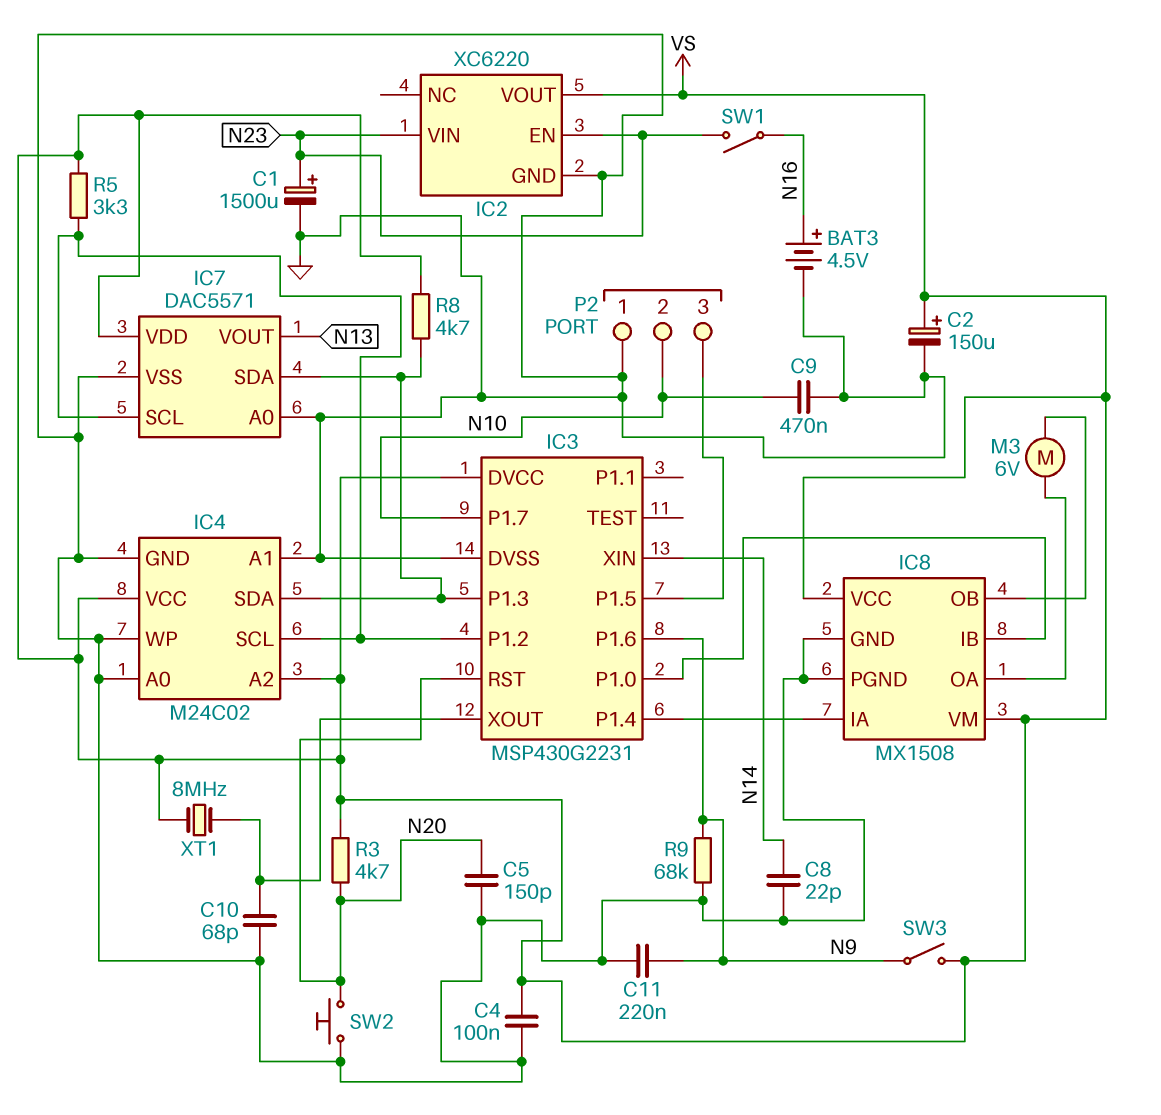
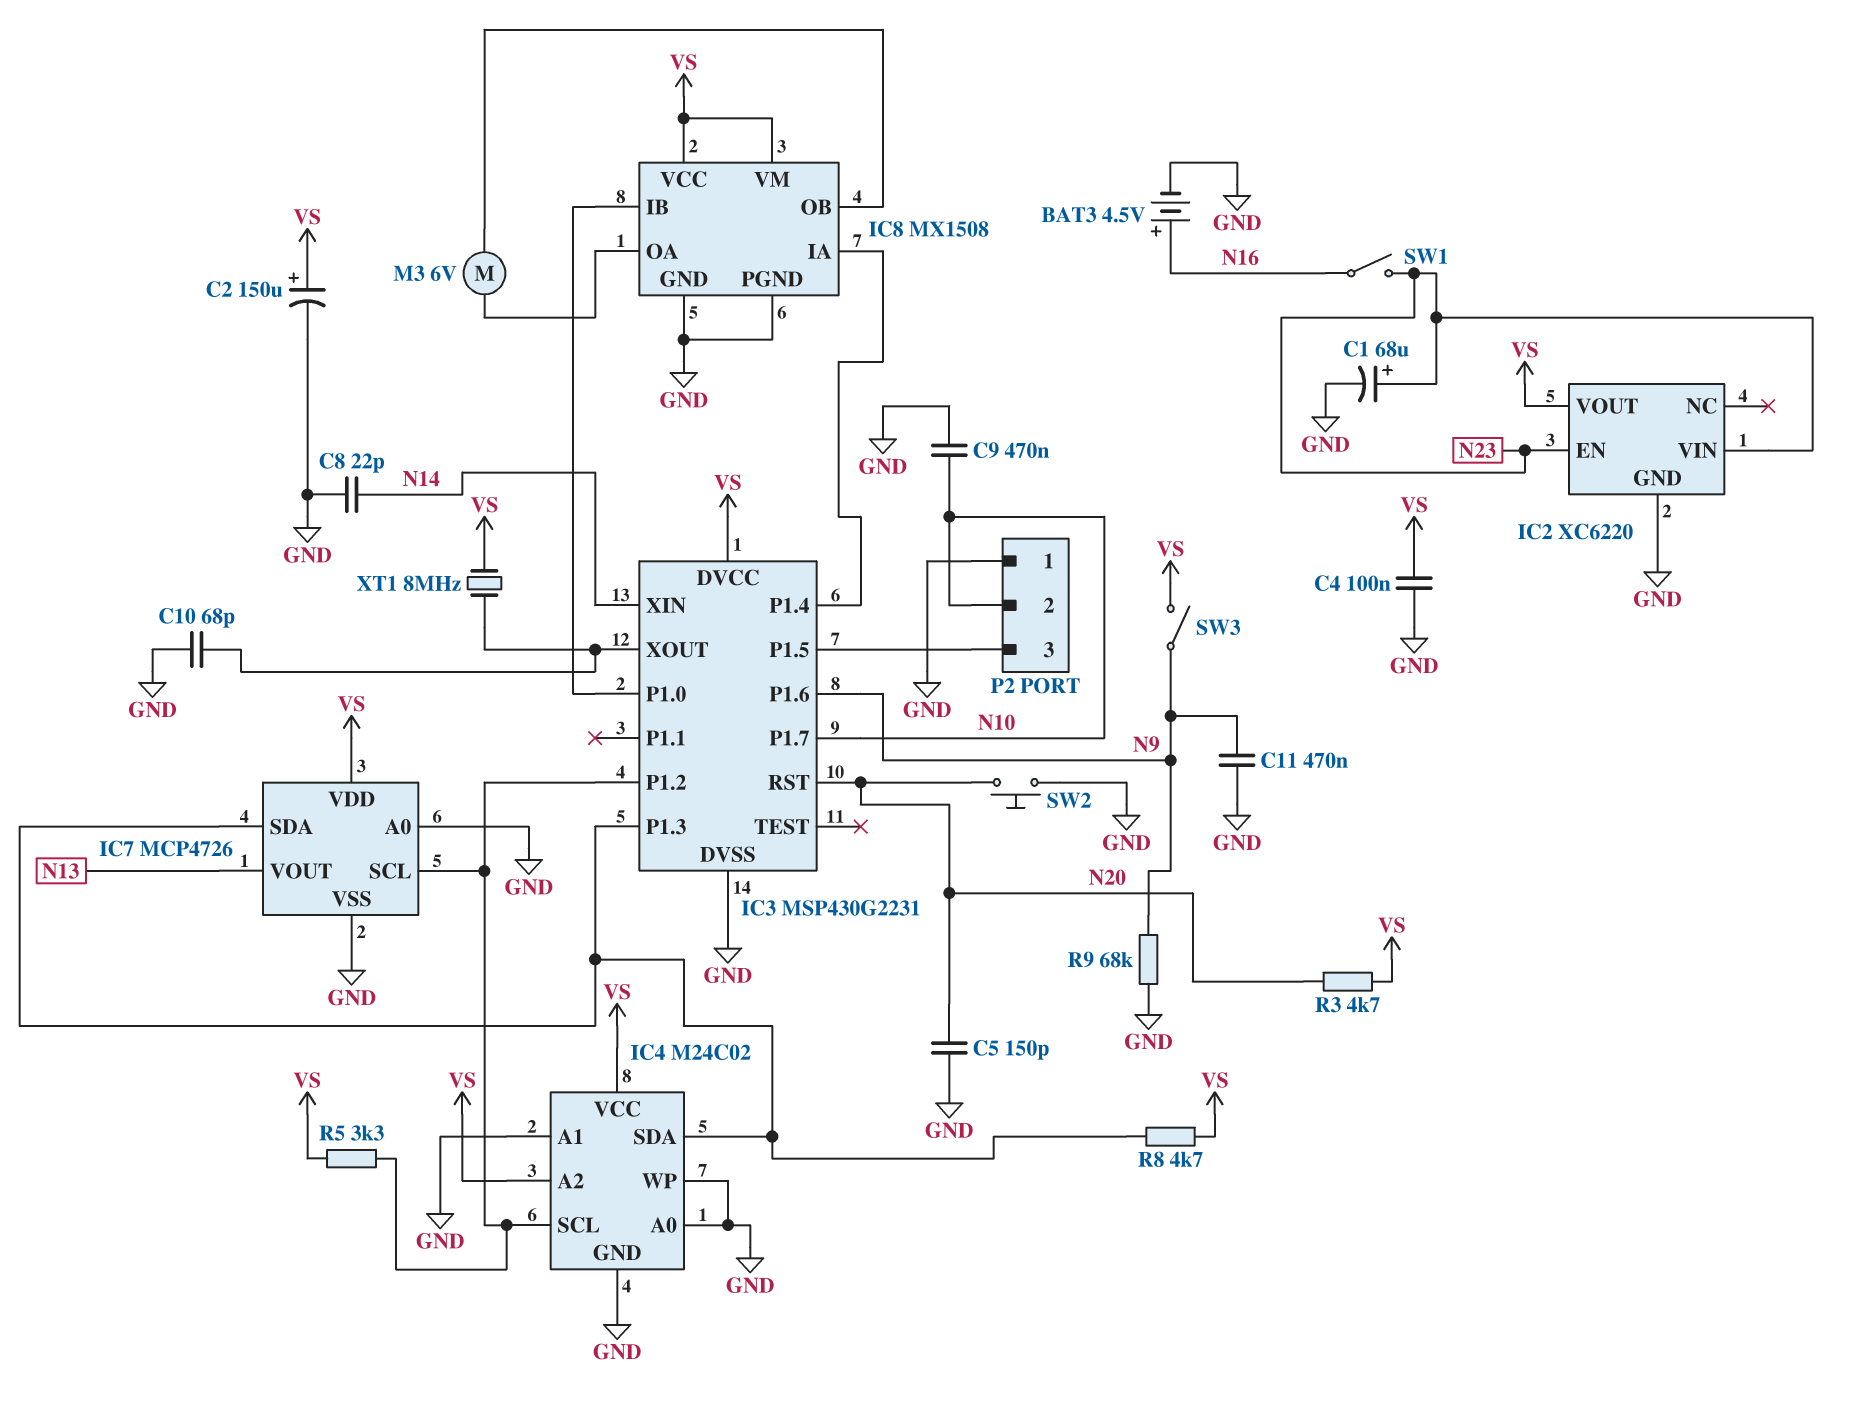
C1: 1500uF (plus N23, minus GND) -> 68uF (plus N23, minus GND)
C11: 220nF (GND, N9) -> 470nF (GND, N9)
IC7: DAC5571 -> MCP4726

